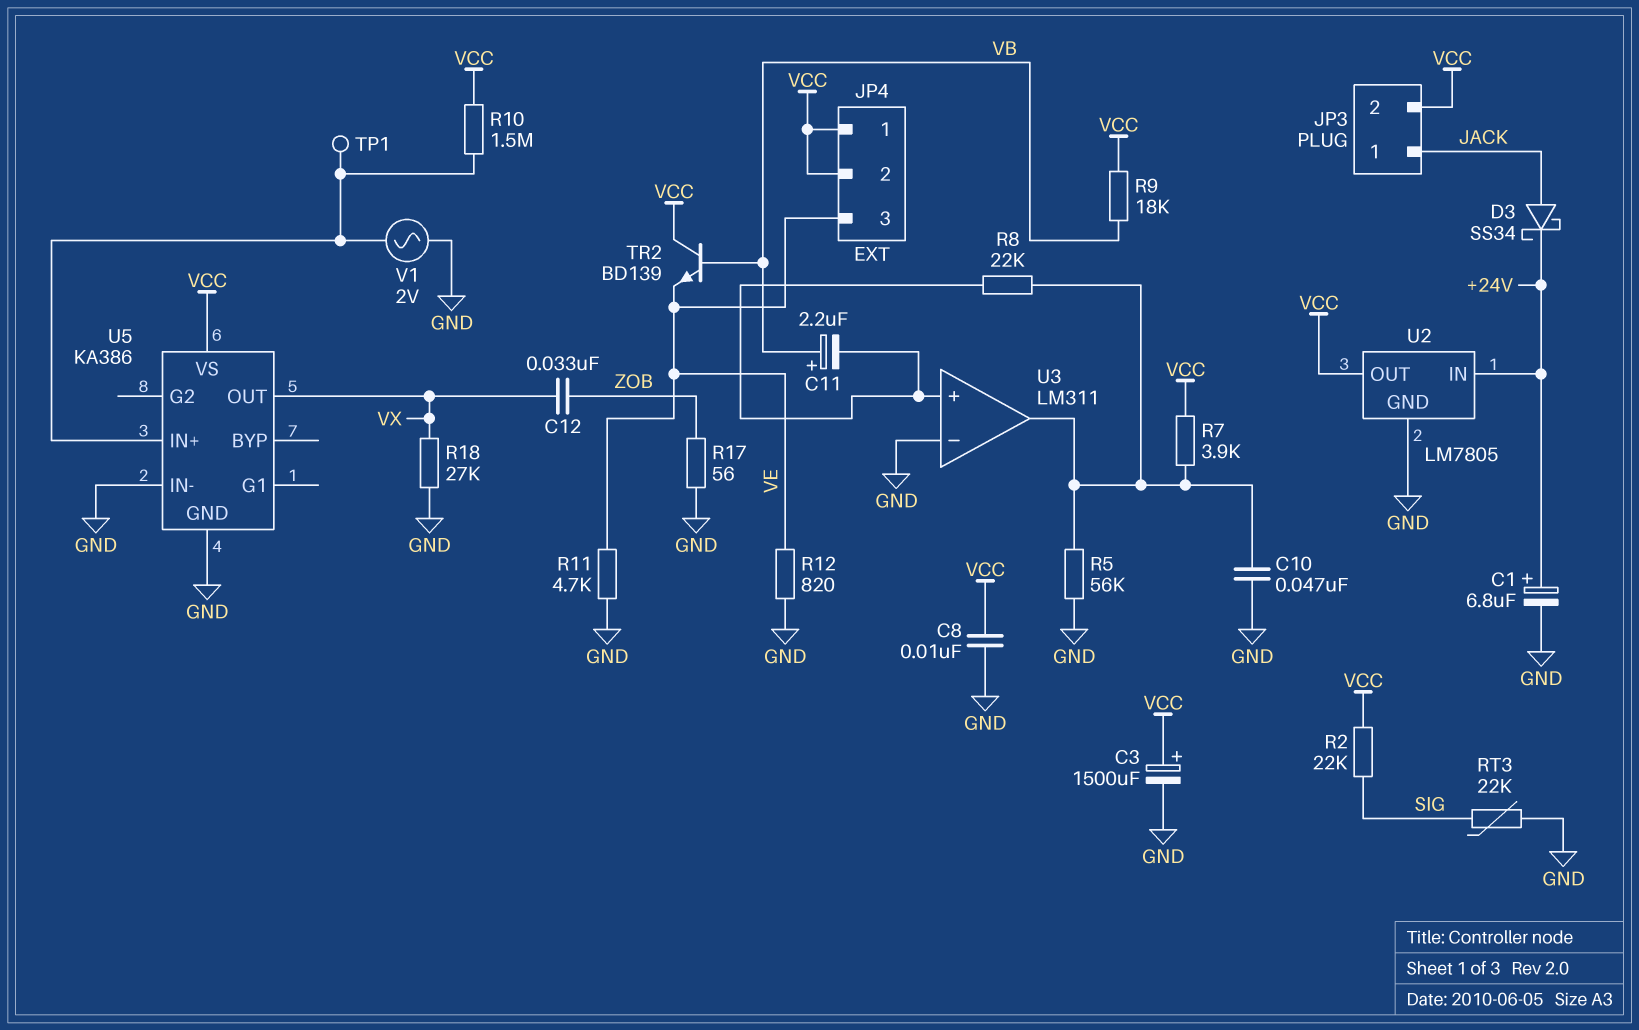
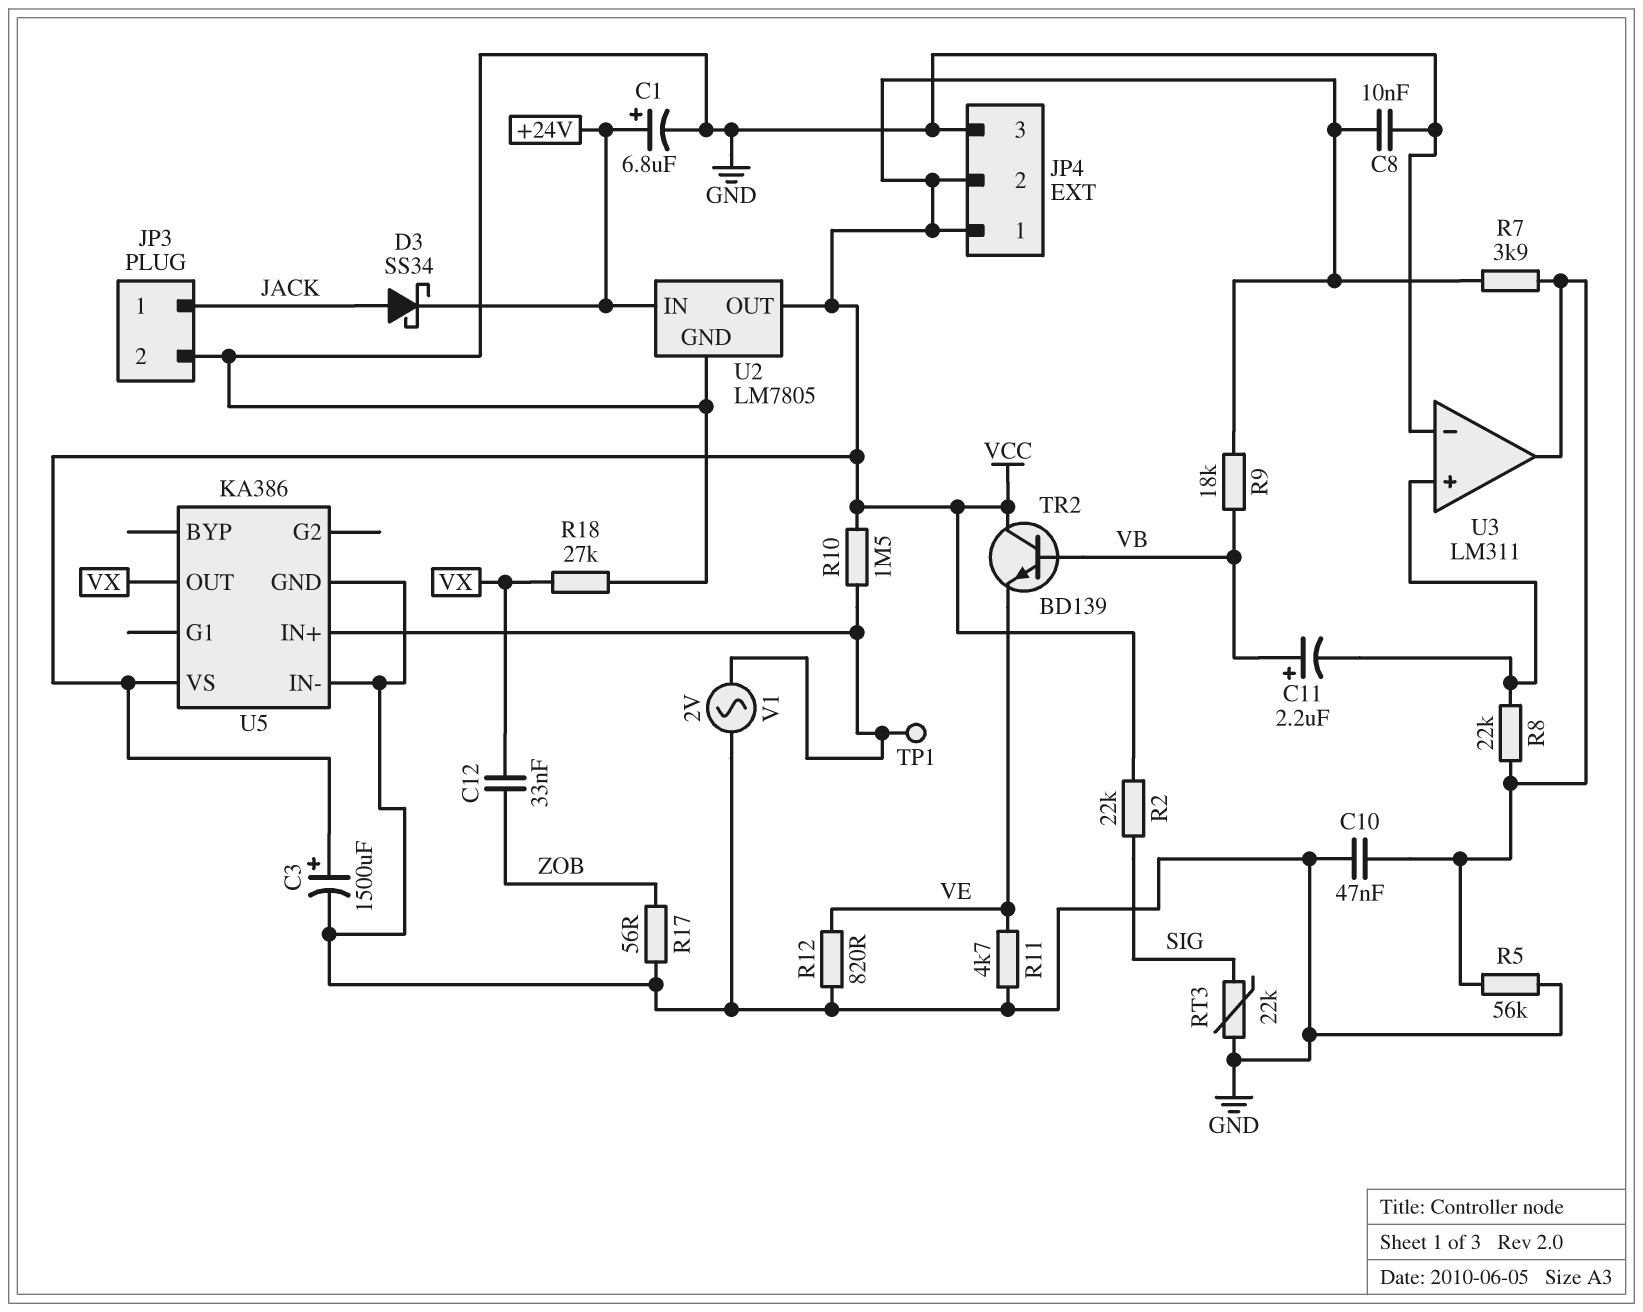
JP3 pin 2: VCC -> GND
JP4 pin 3: VE -> GND

